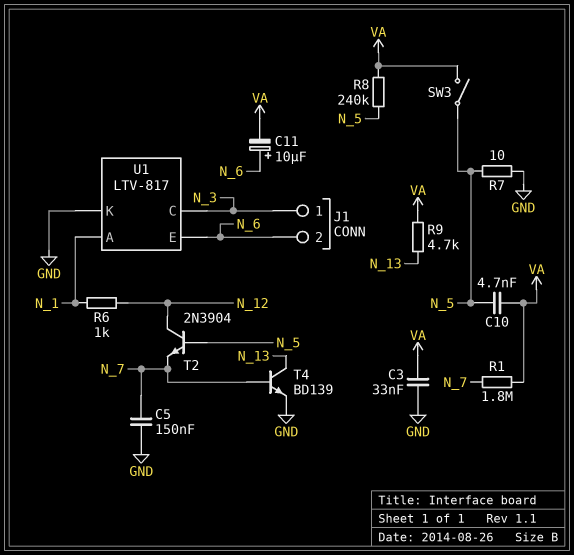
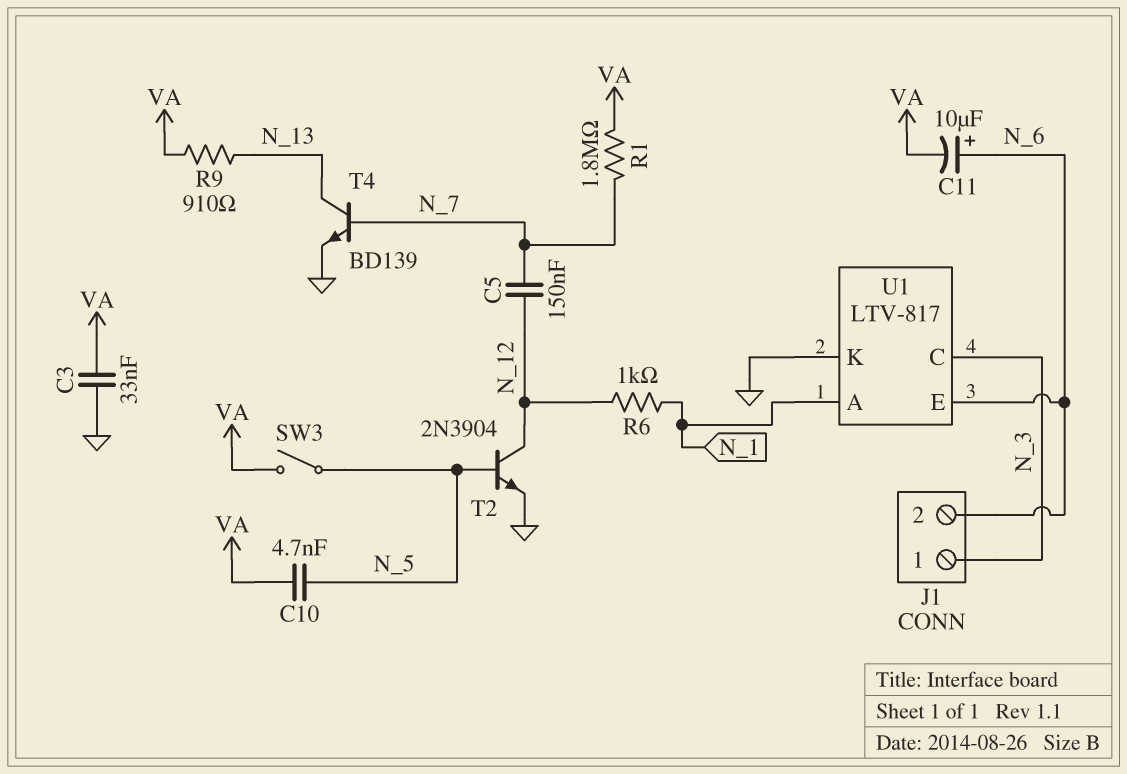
C5: 150nF (GND, N_7) -> 150nF (N_7, N_12)
R7: 10 (GND, N_5) -> none
R8: 240k (N_5, VA) -> none
R9: 4.7k (N_13, VA) -> 910 (N_13, VA)
T2: NPN 2N3904 (B N_5, C N_12, E N_7) -> NPN 2N3904 (B N_5, C N_12, E GND)

